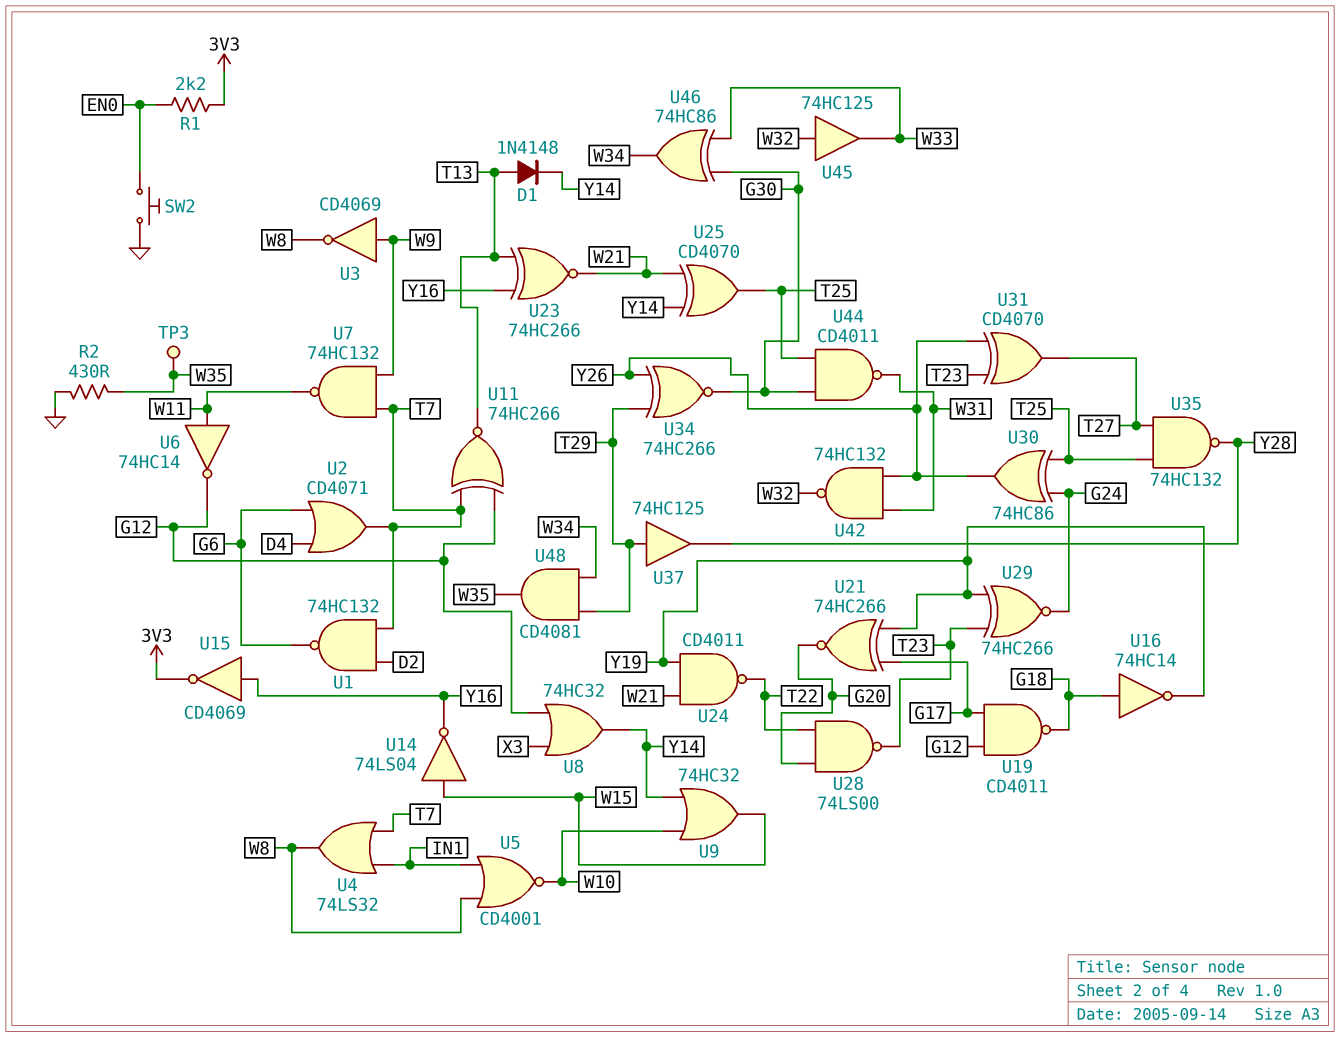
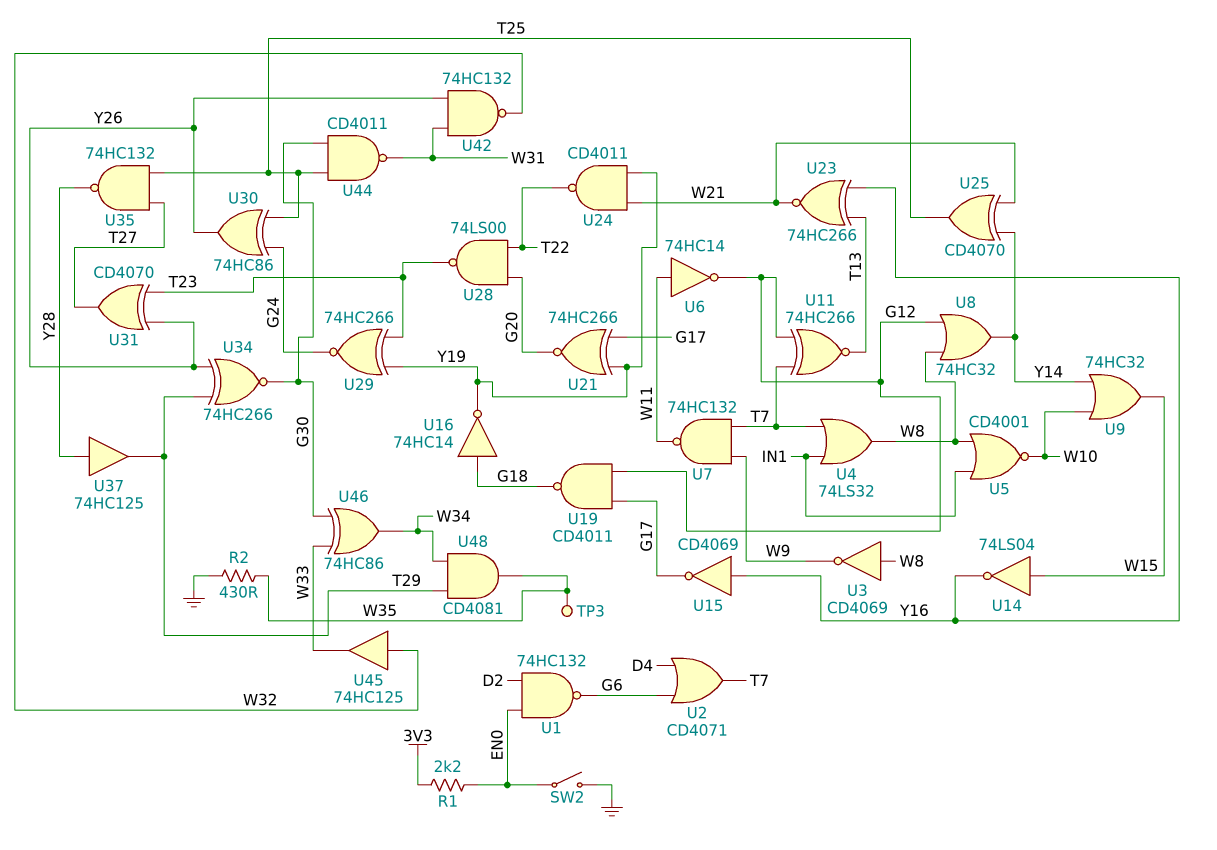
D1: diode 1N4148 (A T13, K Y14) -> none
SW2: button (EN0, GND) -> switch (EN0, GND)
U1: NAND 74HC132 (in D2, in T7, out G6) -> NAND 74HC132 (in D2, in EN0, out G6)
U3: NOT CD4069 (in W9, out W8) -> NOT CD4069 (in W8, out W9)
U8: OR 74HC32 (in G12, in X3, out Y14) -> OR 74HC32 (in G12, in W8, out Y14)
U15: NOT CD4069 (in Y16, out 3V3) -> NOT CD4069 (in Y16, out G17)
U37: buffer 74HC125 (in T29, out Y28) -> buffer 74HC125 (in Y28, out T29)

